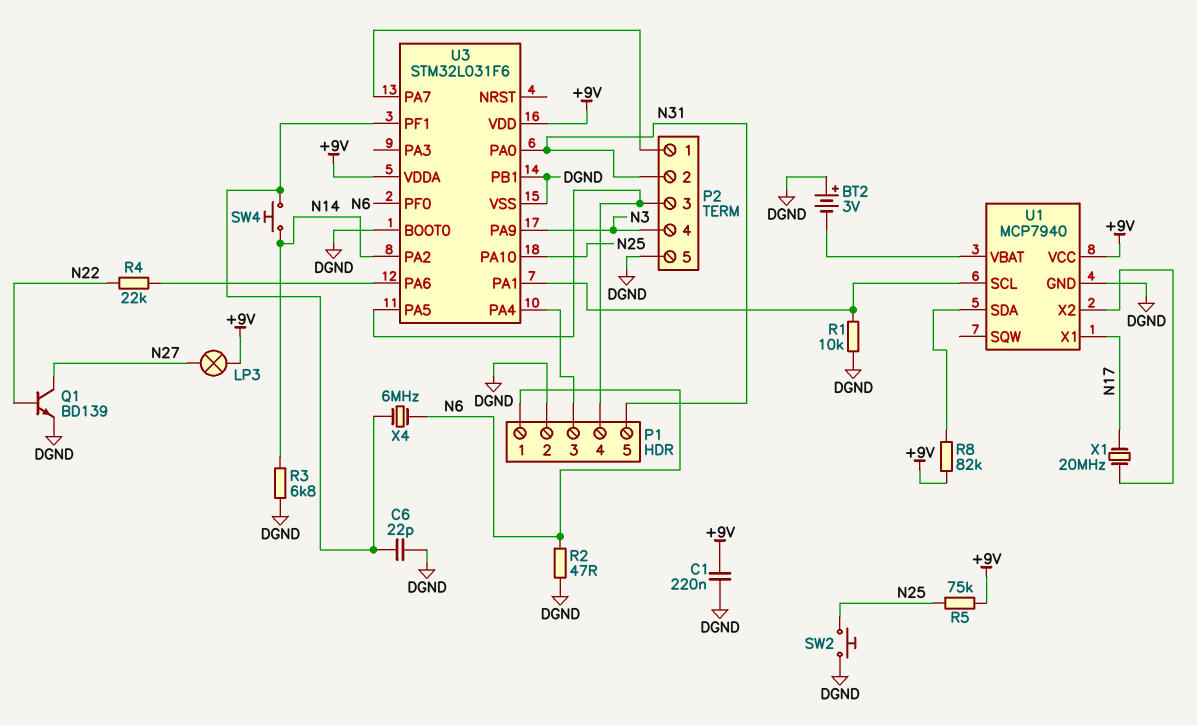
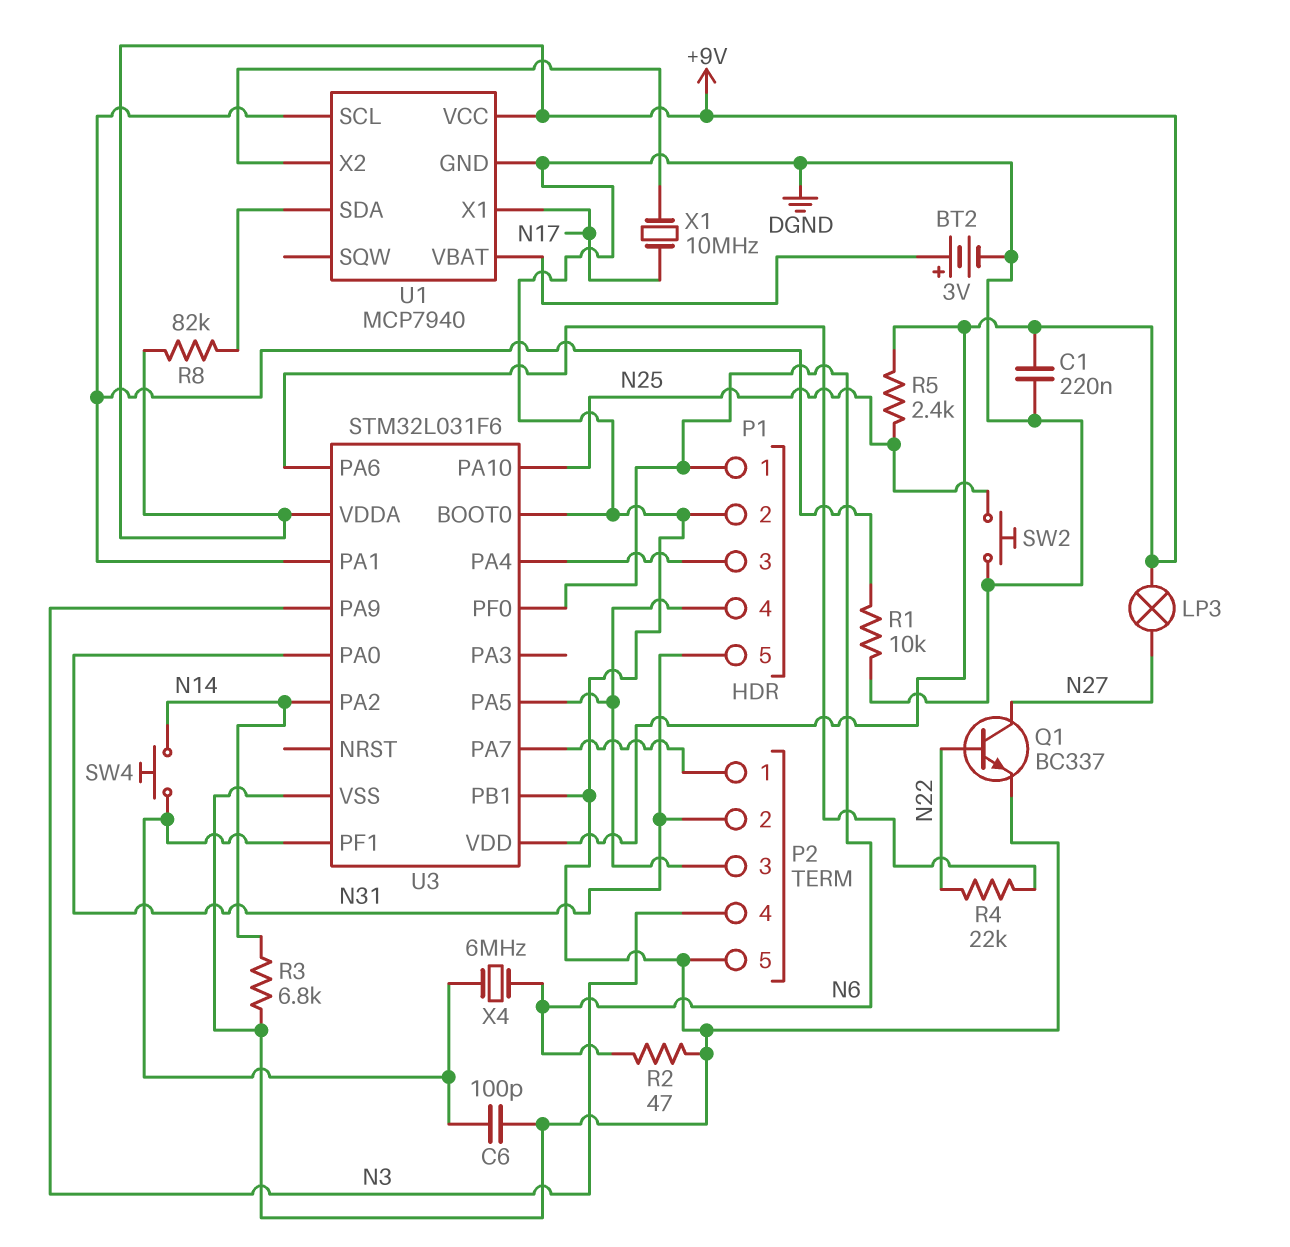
BT2: 3V (plus DGND, minus U1/VBAT) -> 3V (plus U1/VBAT, minus DGND)
C6: 22pF (DGND, U3/PF1) -> 100pF (DGND, U3/PF1)
Q1: NPN BD139 (B N22, C N27, E DGND) -> NPN BC337 (B N22, C N27, E DGND)
R5: 75k (+9V, N25) -> 2.4k (+9V, N25)
X1: 20MHz (N17, U1/X2) -> 10MHz (N17, U1/X2)

